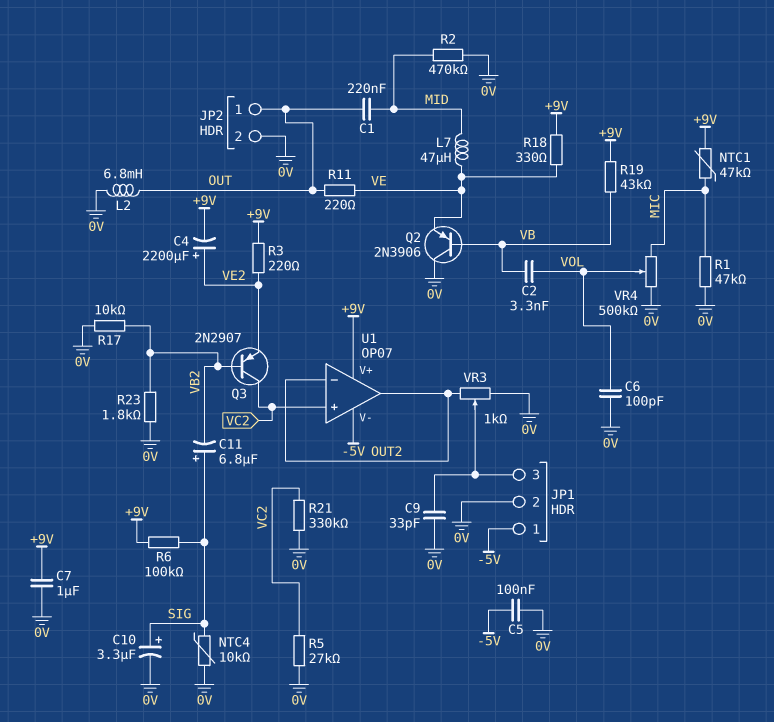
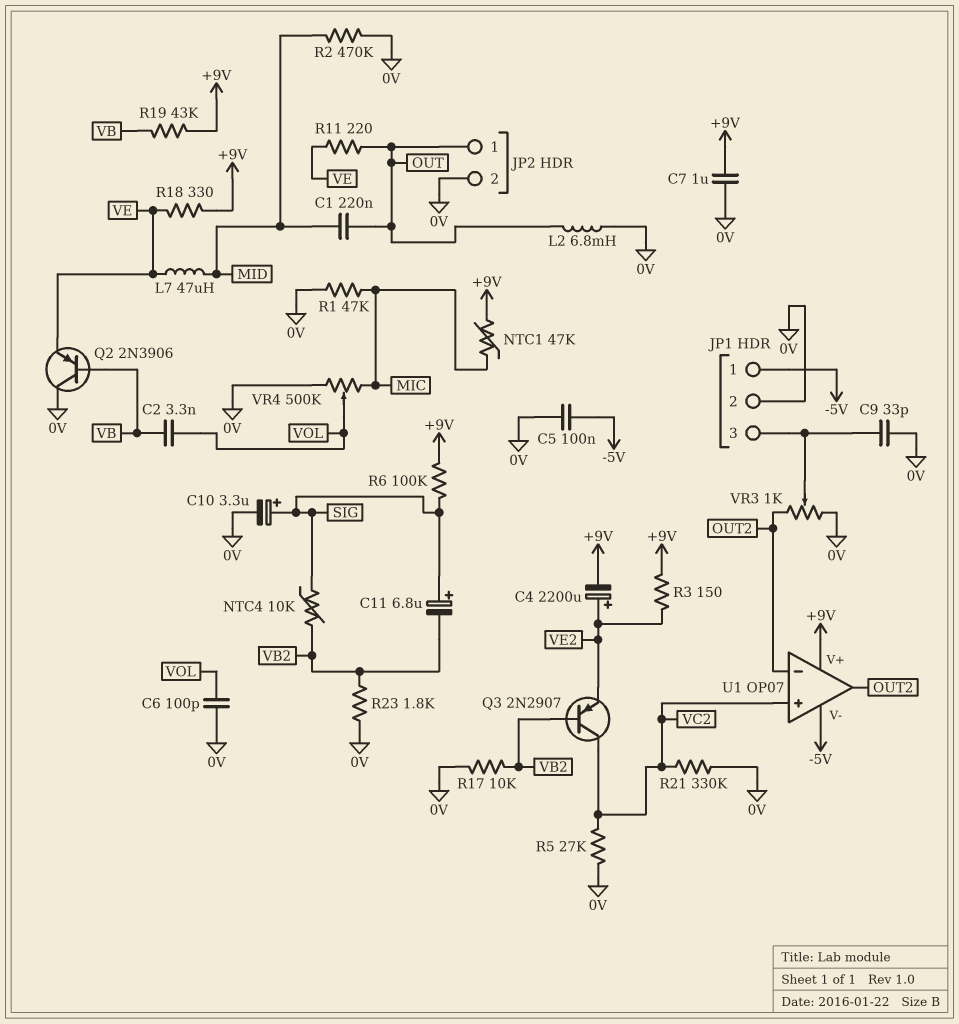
NTC4: 10k (0V, SIG) -> 10k (SIG, VB2)
R3: 220 (+9V, VE2) -> 150 (+9V, VE2)

